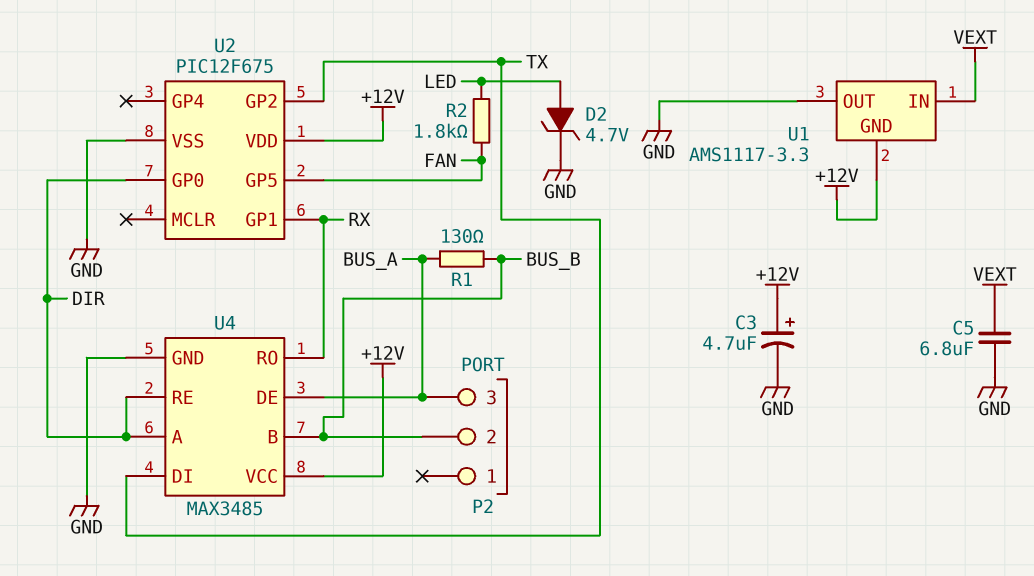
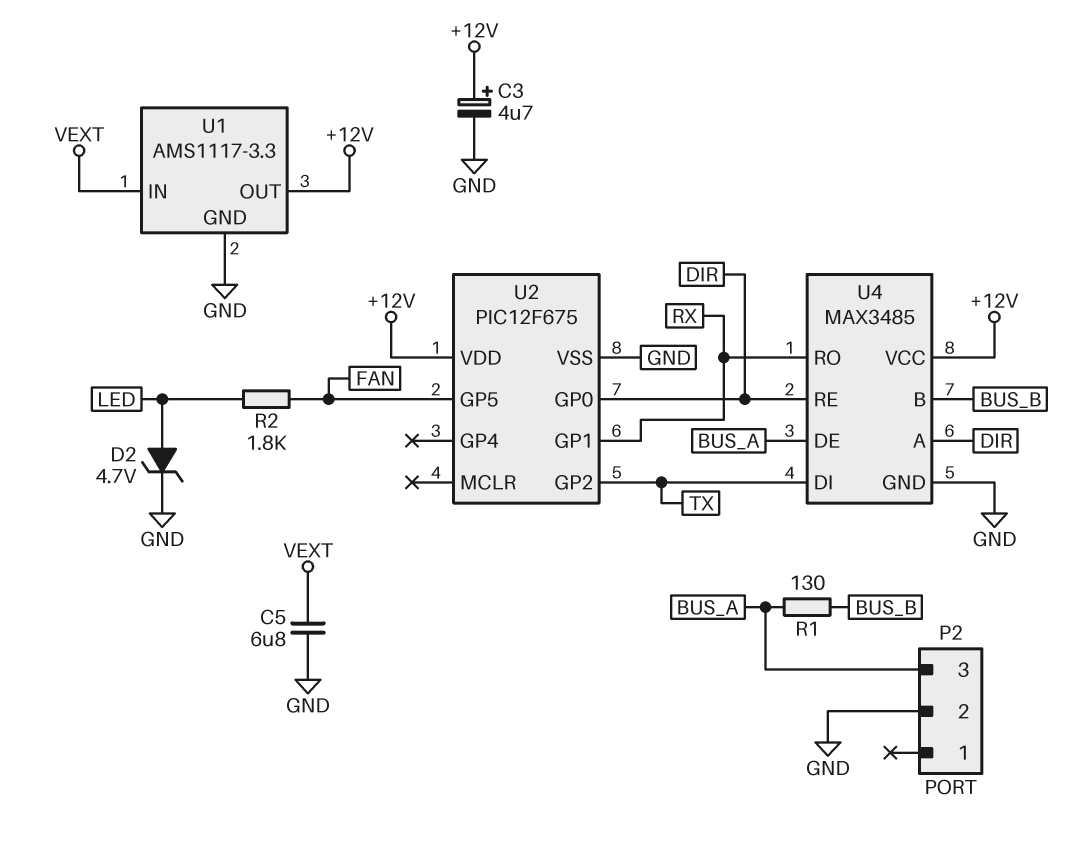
P2 pin 2: BUS_B -> GND
U1 pin GND: +12V -> GND
U1 pin OUT: GND -> +12V

